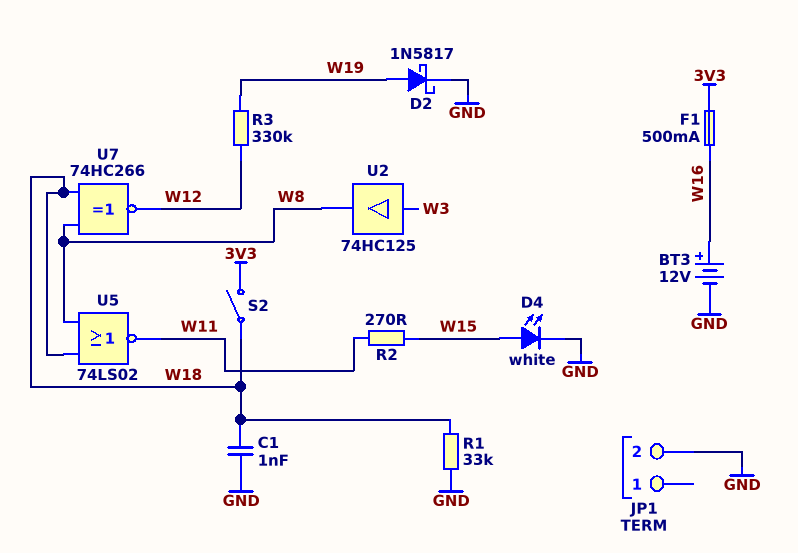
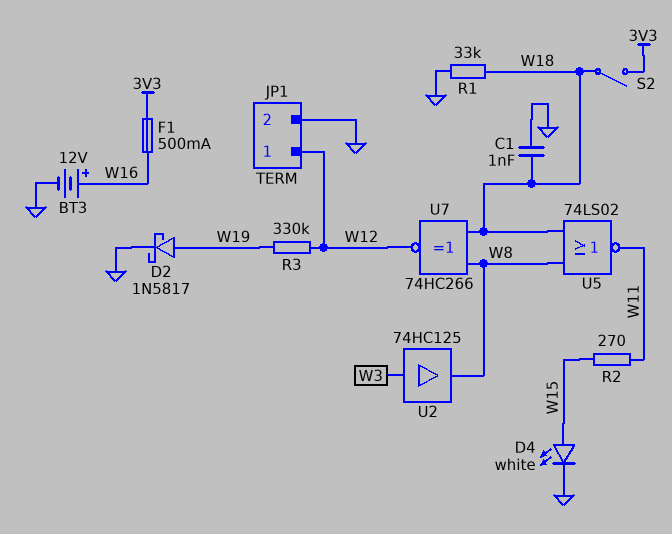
JP1 pin 1: none -> W12

